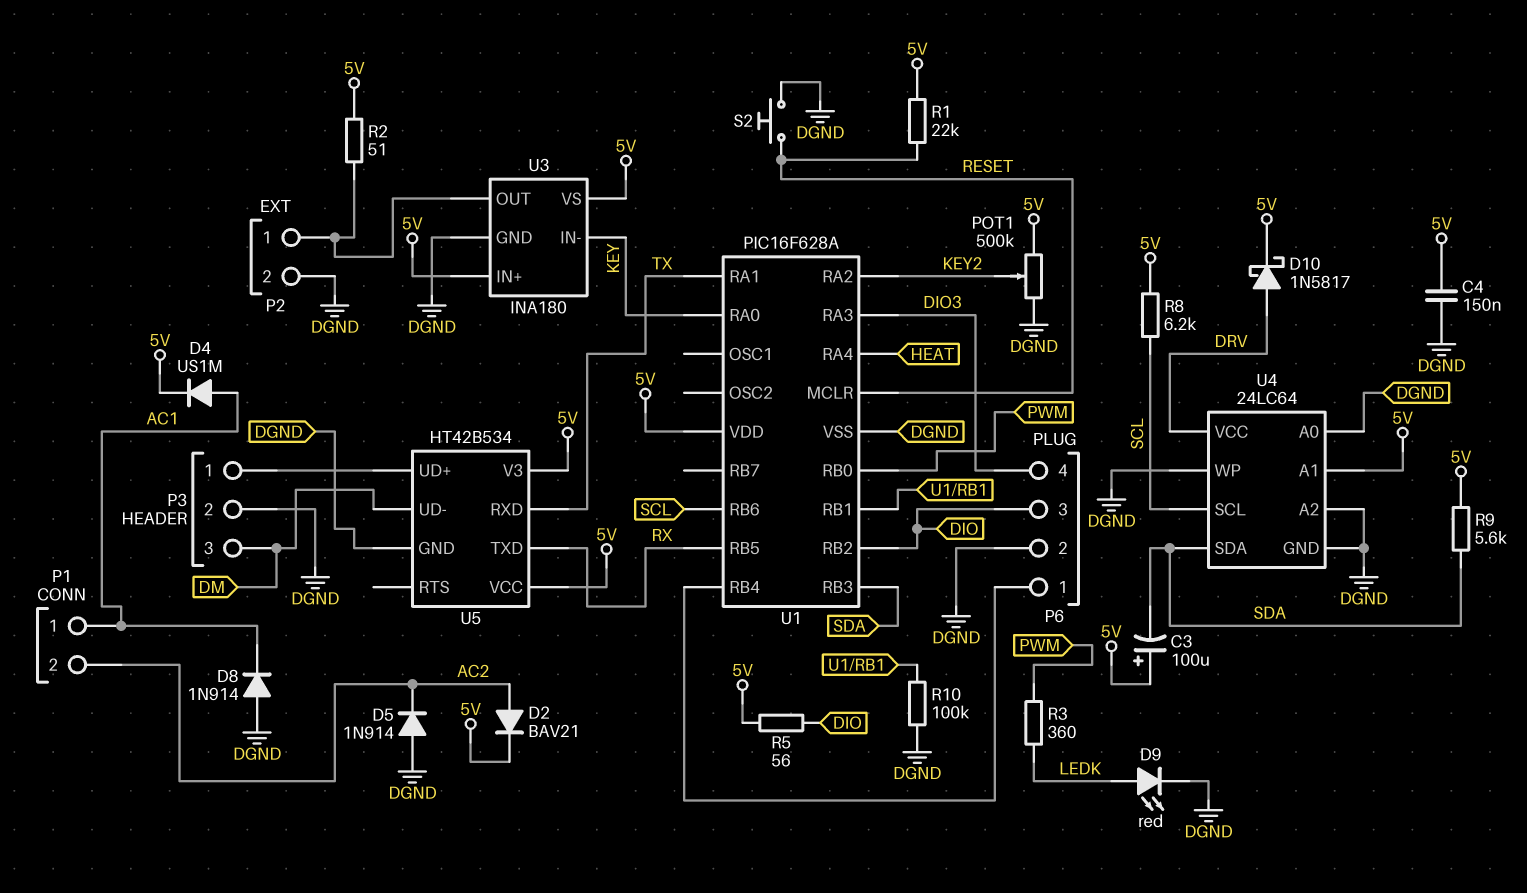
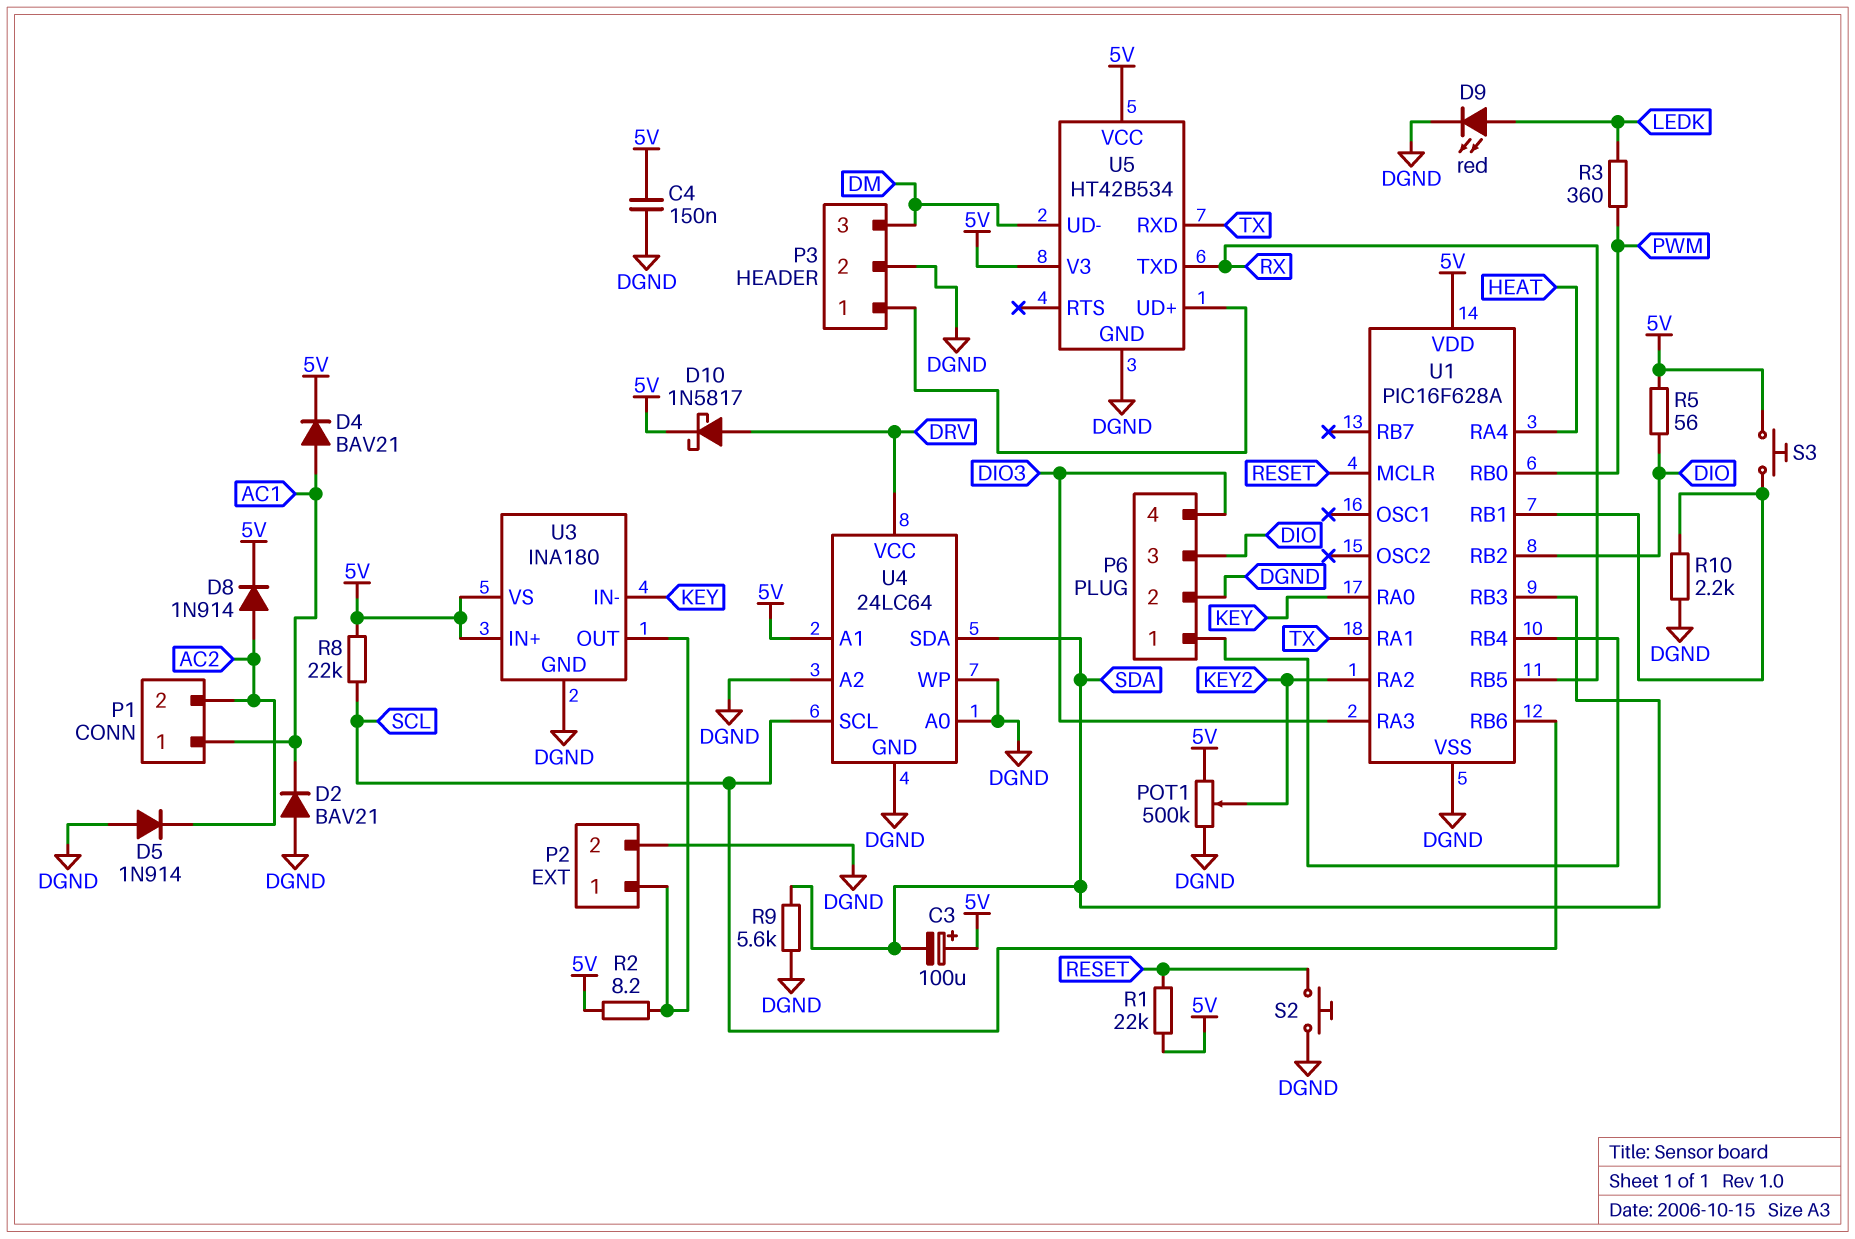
D2: diode BAV21 (A AC2, K 5V) -> diode BAV21 (A DGND, K AC1)
D4: diode US1M (A AC1, K 5V) -> diode BAV21 (A AC1, K 5V)
D8: diode 1N914 (A DGND, K AC1) -> diode 1N914 (A AC2, K 5V)
R2: 51 (5V, P2/1) -> 8.2 (5V, P2/1)
R8: 6.2k (5V, SCL) -> 22k (5V, SCL)
R9: 5.6k (5V, SDA) -> 5.6k (DGND, SDA)
R10: 100k (DGND, U1/RB1) -> 2.2k (DGND, U1/RB1)
S3: none -> button (5V, U1/RB1)

